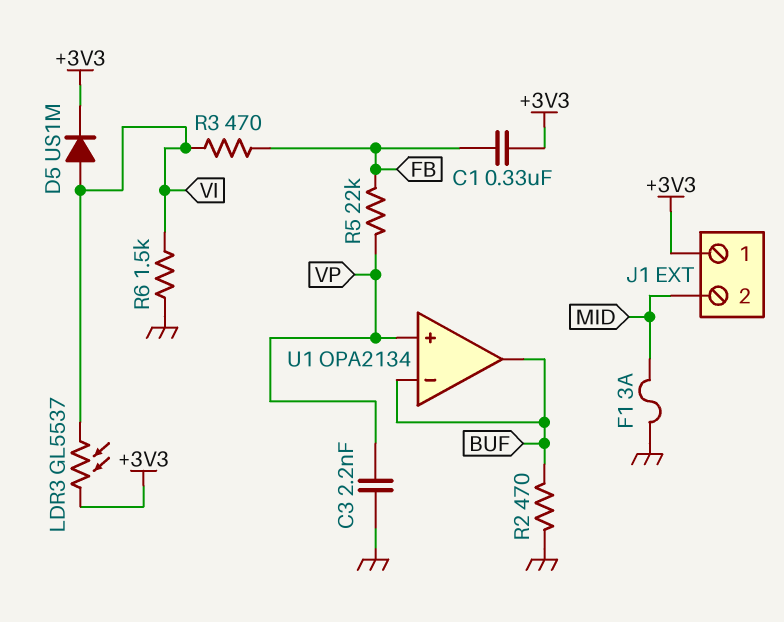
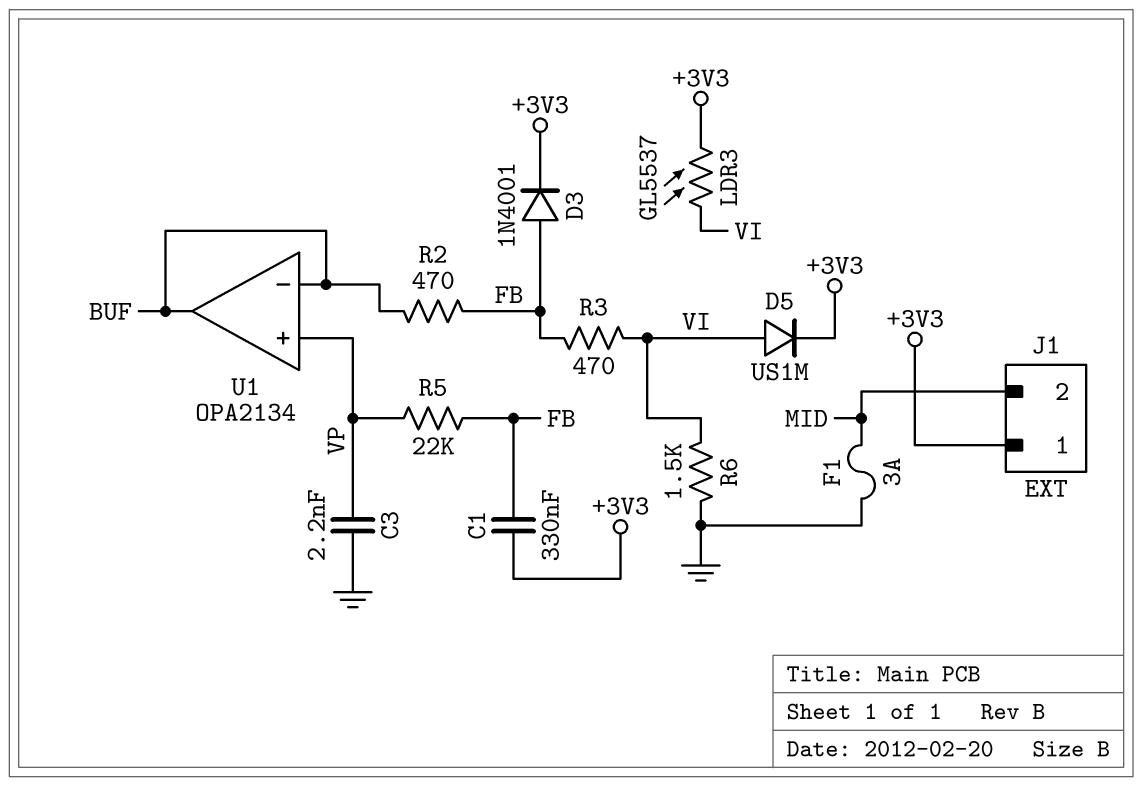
D3: none -> diode 1N4001 (A FB, K +3V3)
R2: 470 (BUF, GND) -> 470 (BUF, FB)

